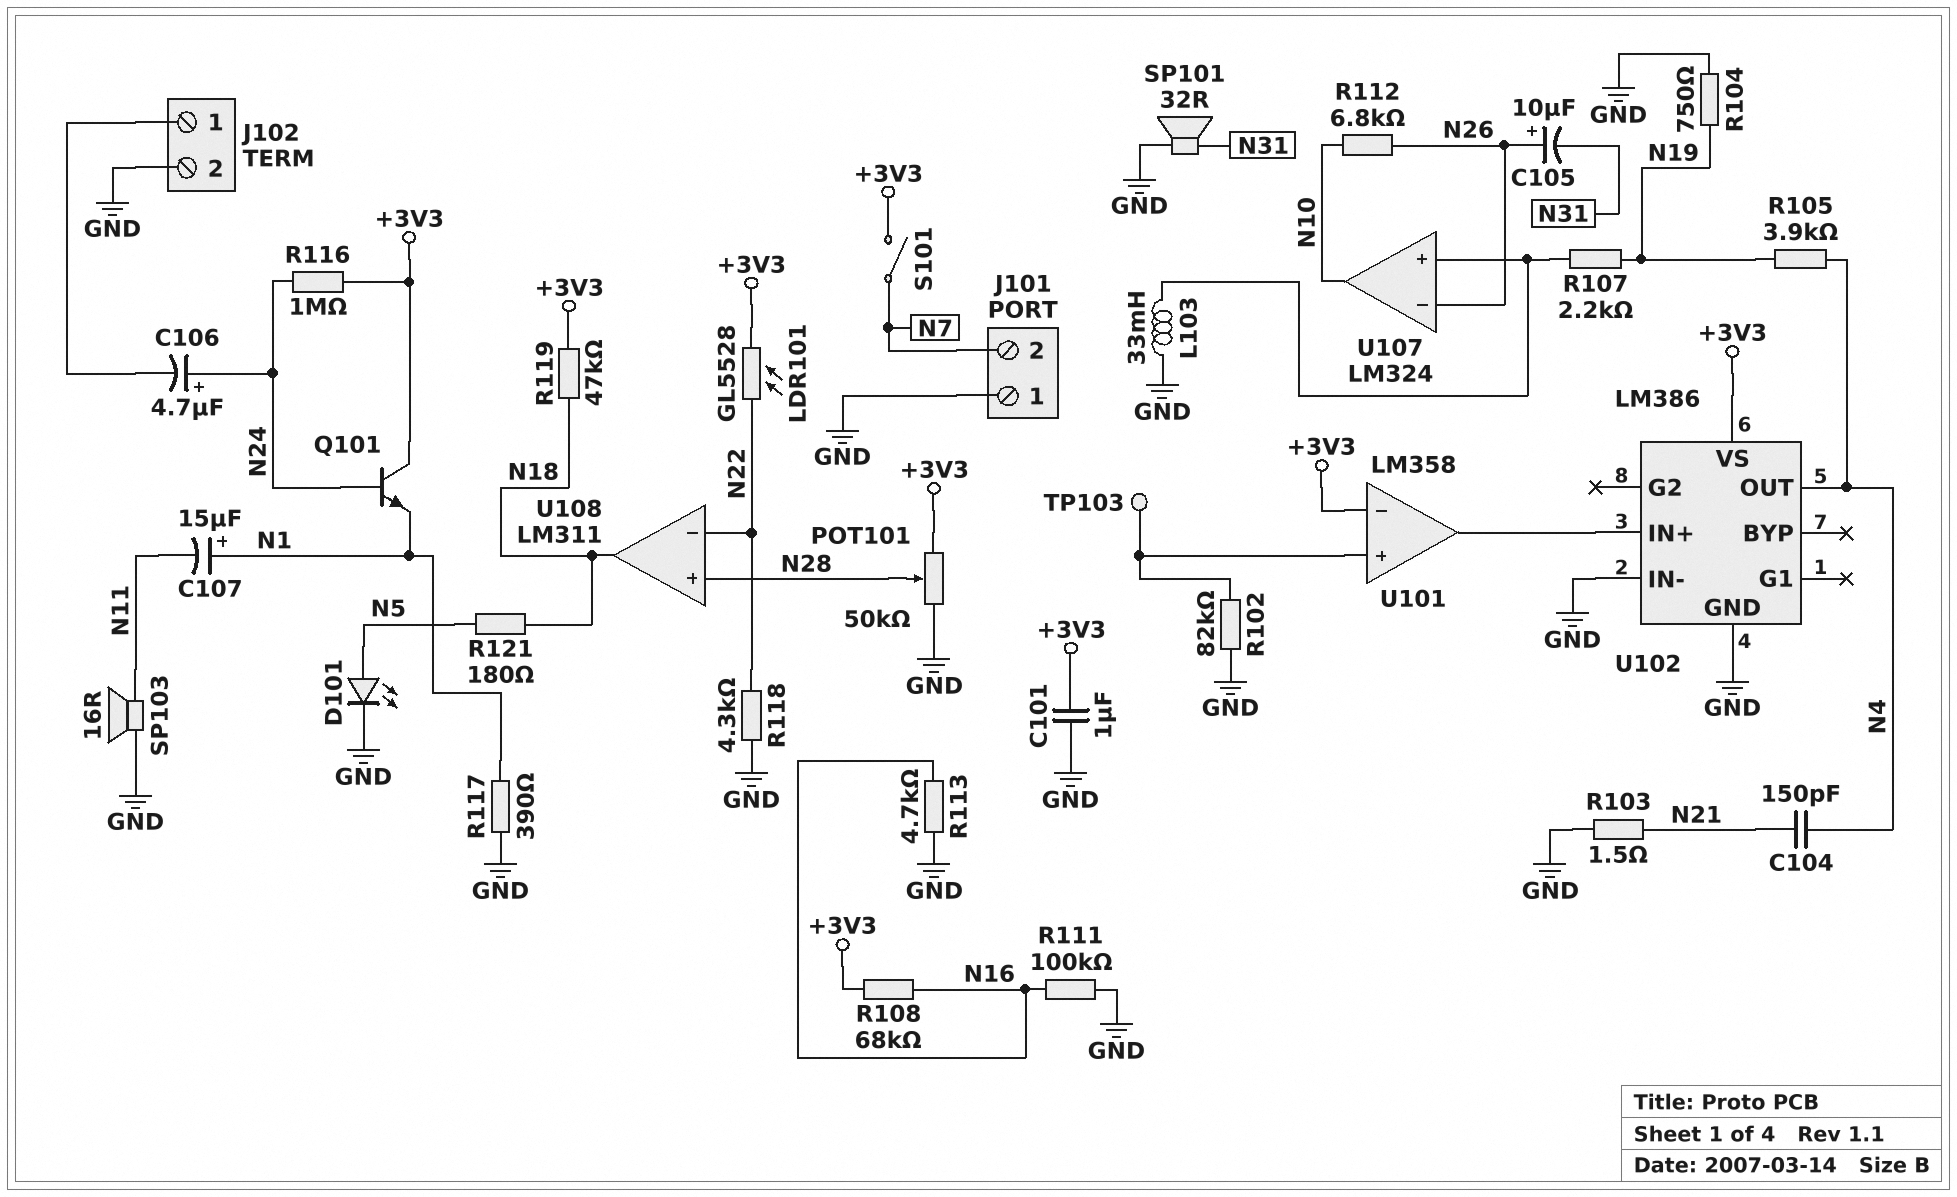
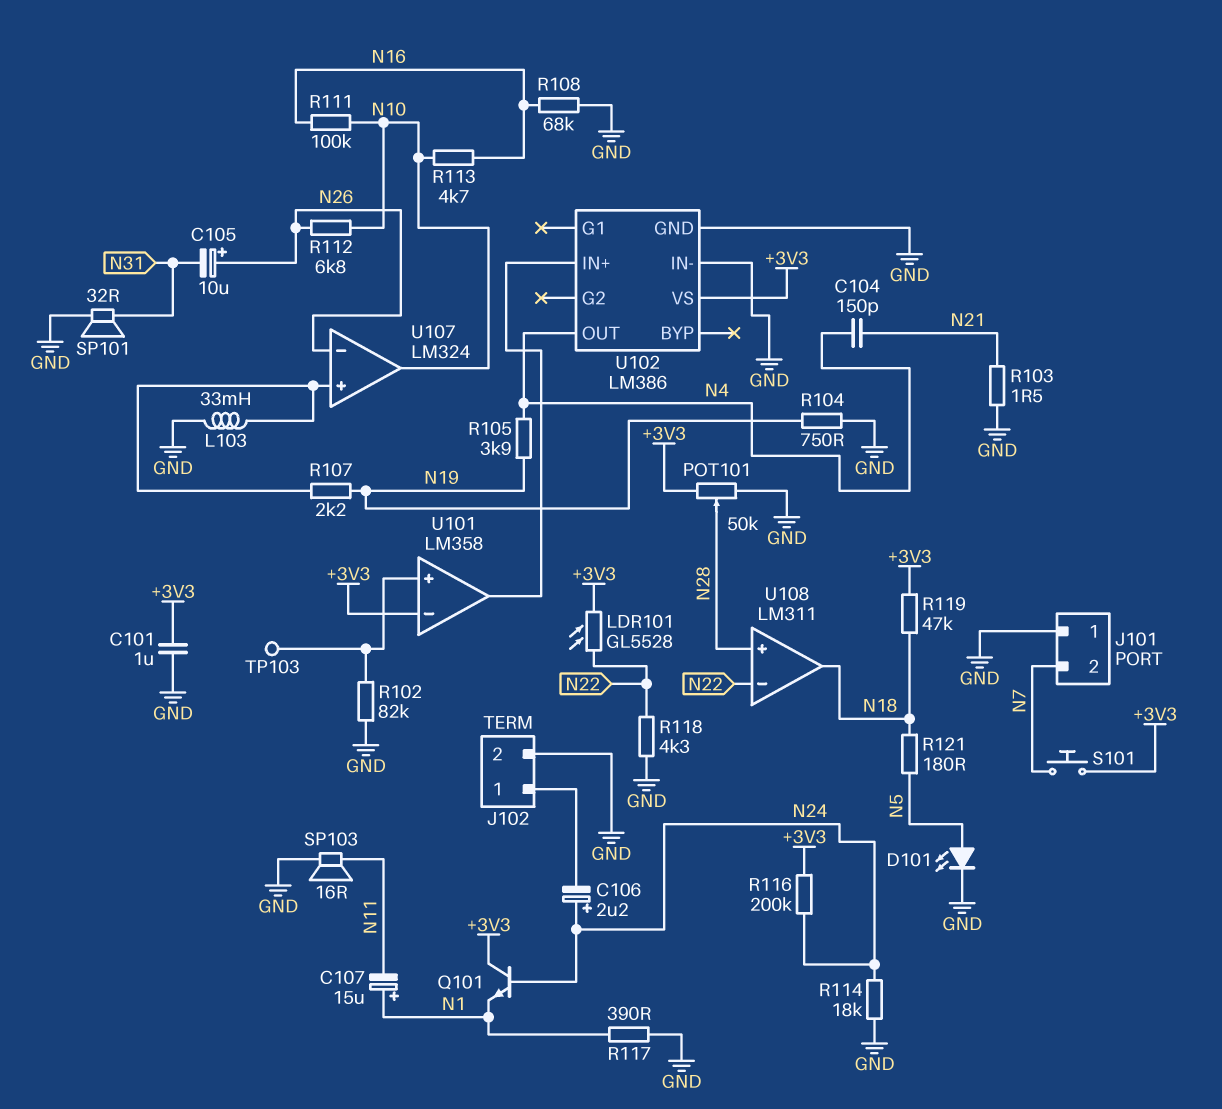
C106: 4.7uF (plus N24, minus J102/1) -> 2.2uF (plus N24, minus J102/1)
R108: 68k (+3V3, N16) -> 68k (GND, N16)
R111: 100k (GND, N16) -> 100k (N10, N16)
R113: 4.7k (GND, N16) -> 4.7k (N10, N16)
R114: none -> 18k (GND, N24)
R116: 1M (+3V3, N24) -> 200k (+3V3, N24)
S101: switch (+3V3, N7) -> button (+3V3, N7)

